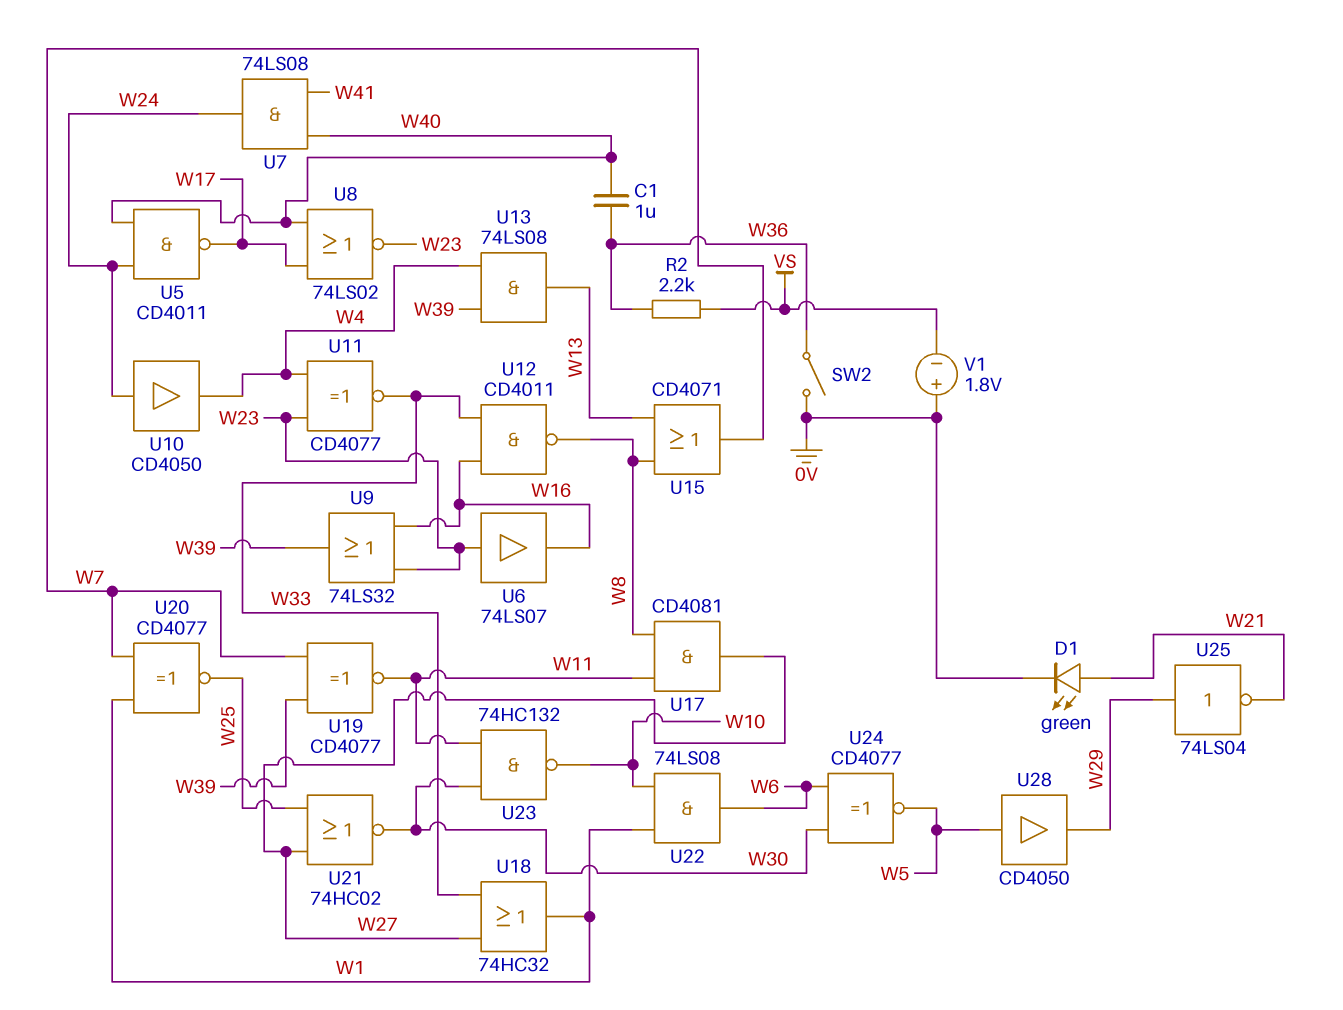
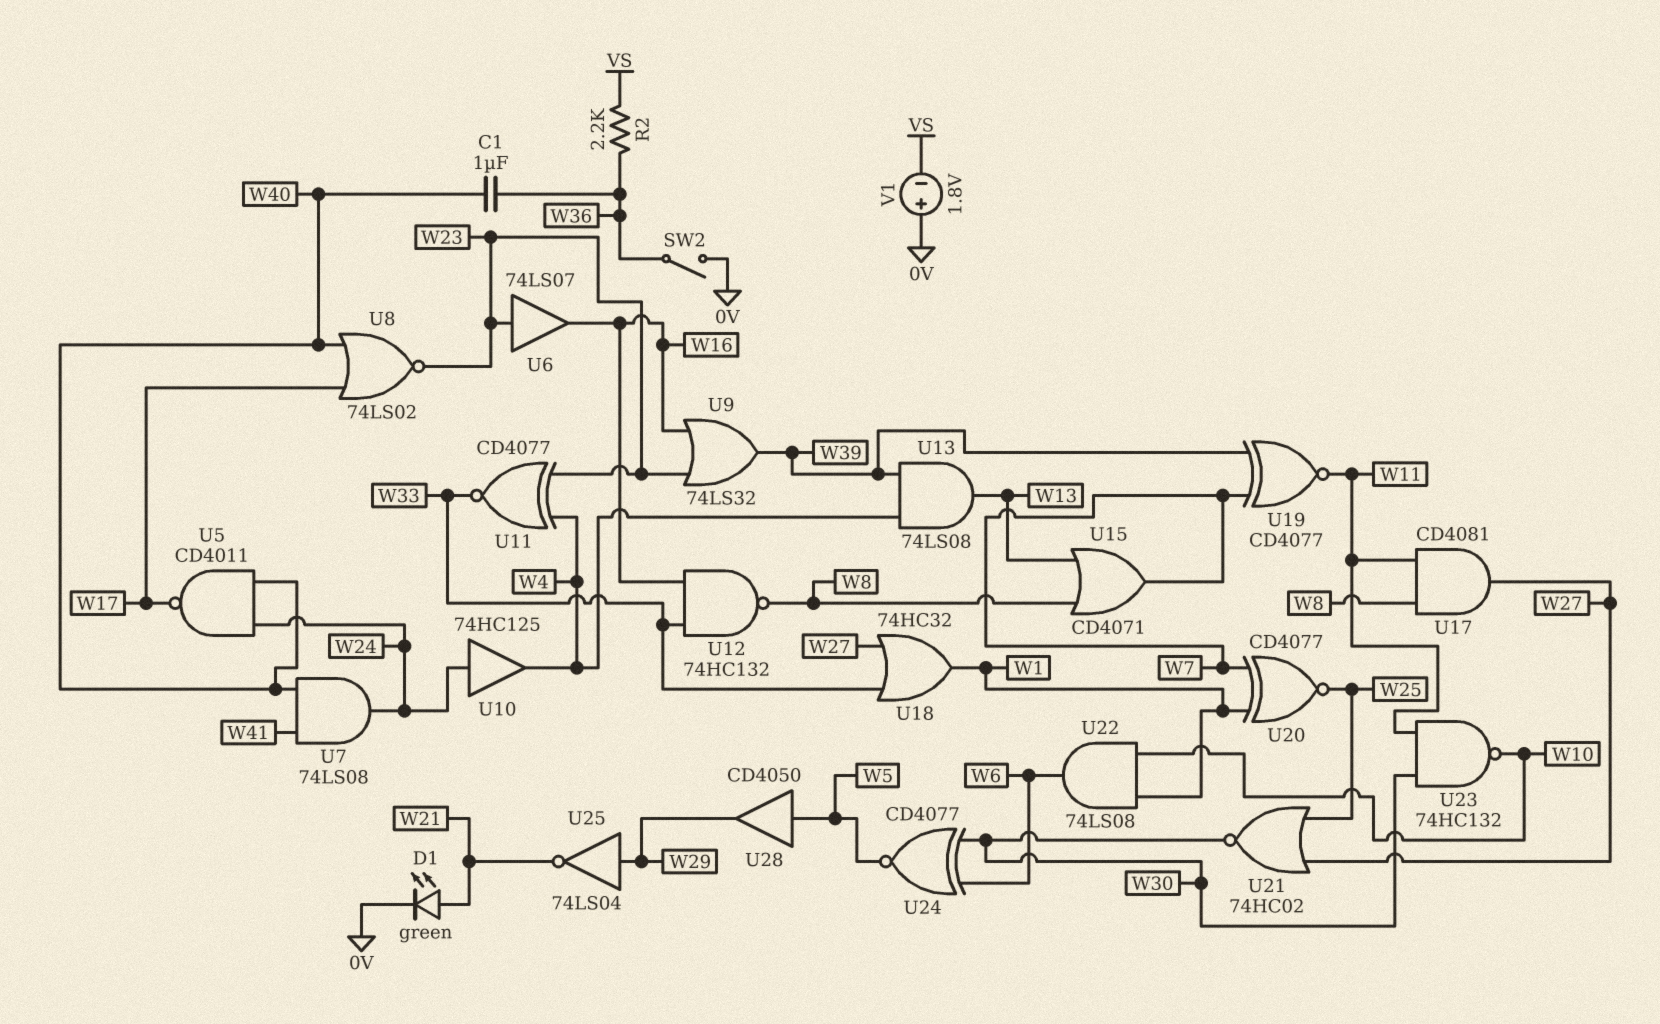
U10: buffer CD4050 (in W24, out W4) -> buffer 74HC125 (in W24, out W4)
U12: NAND CD4011 (in W16, in W33, out W8) -> NAND 74HC132 (in W16, in W33, out W8)

